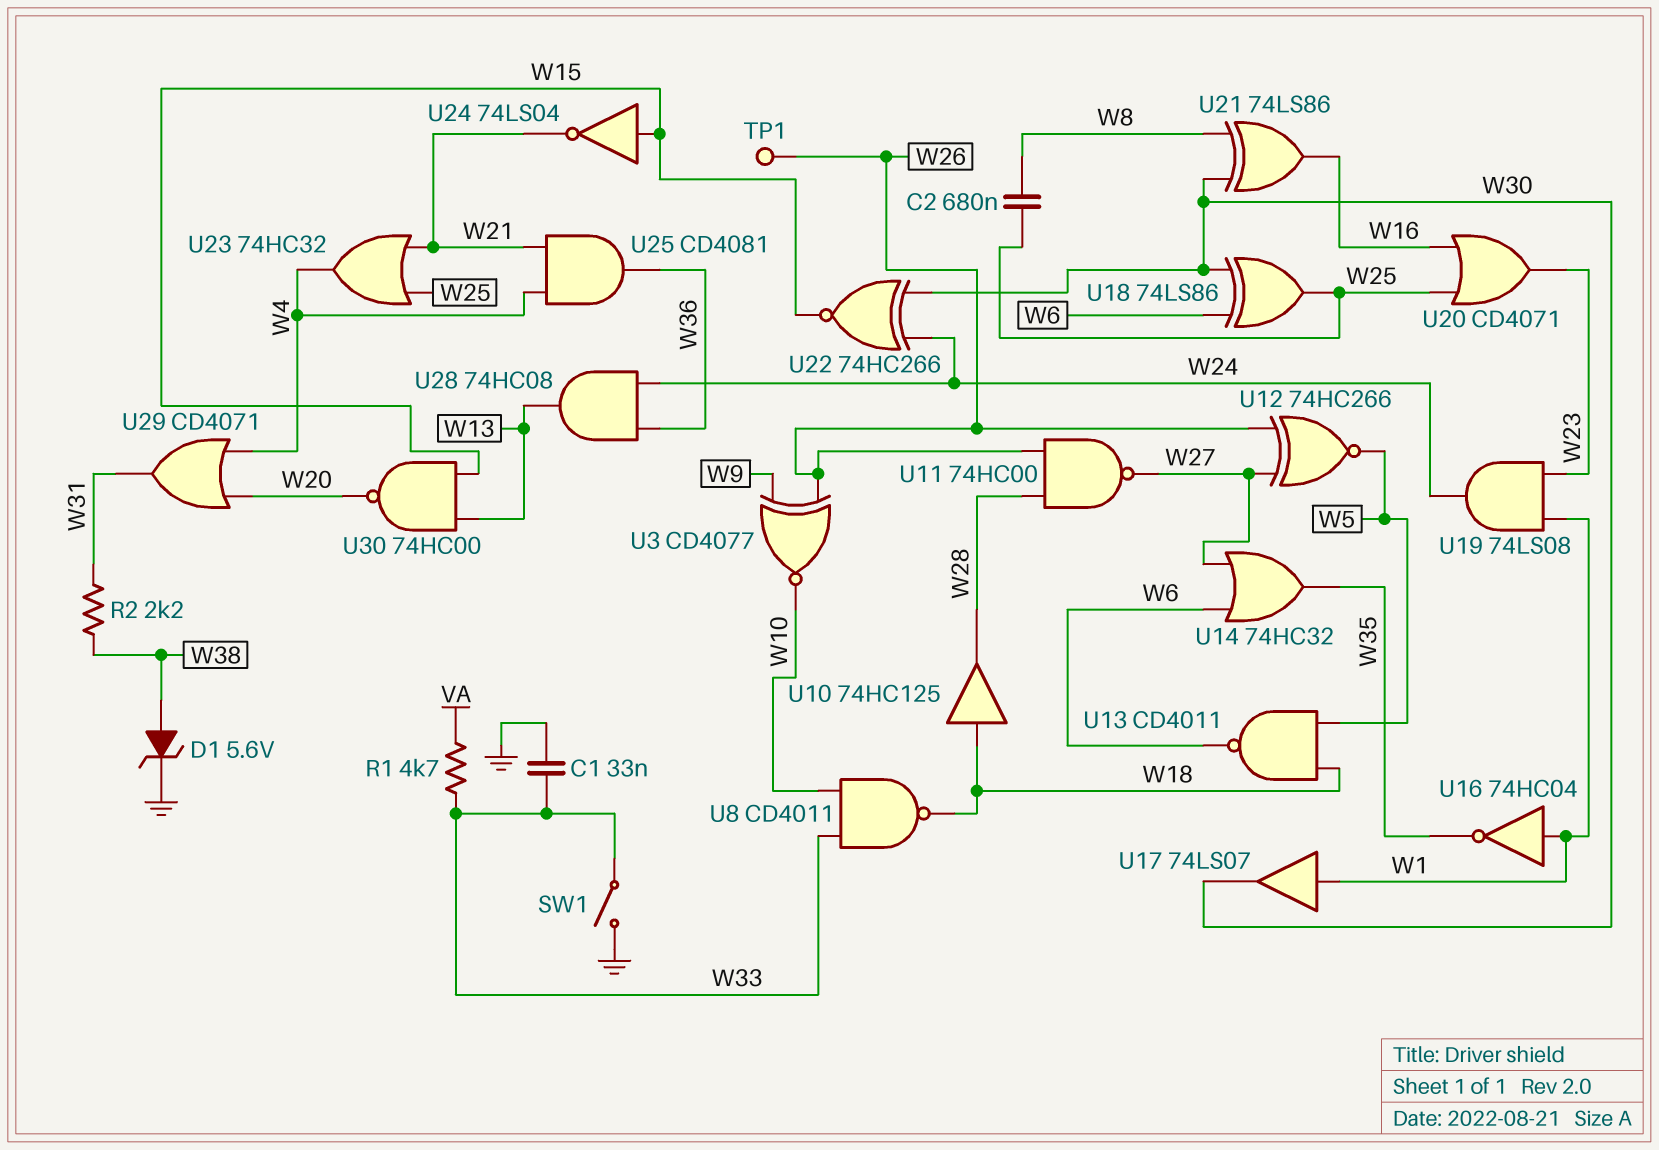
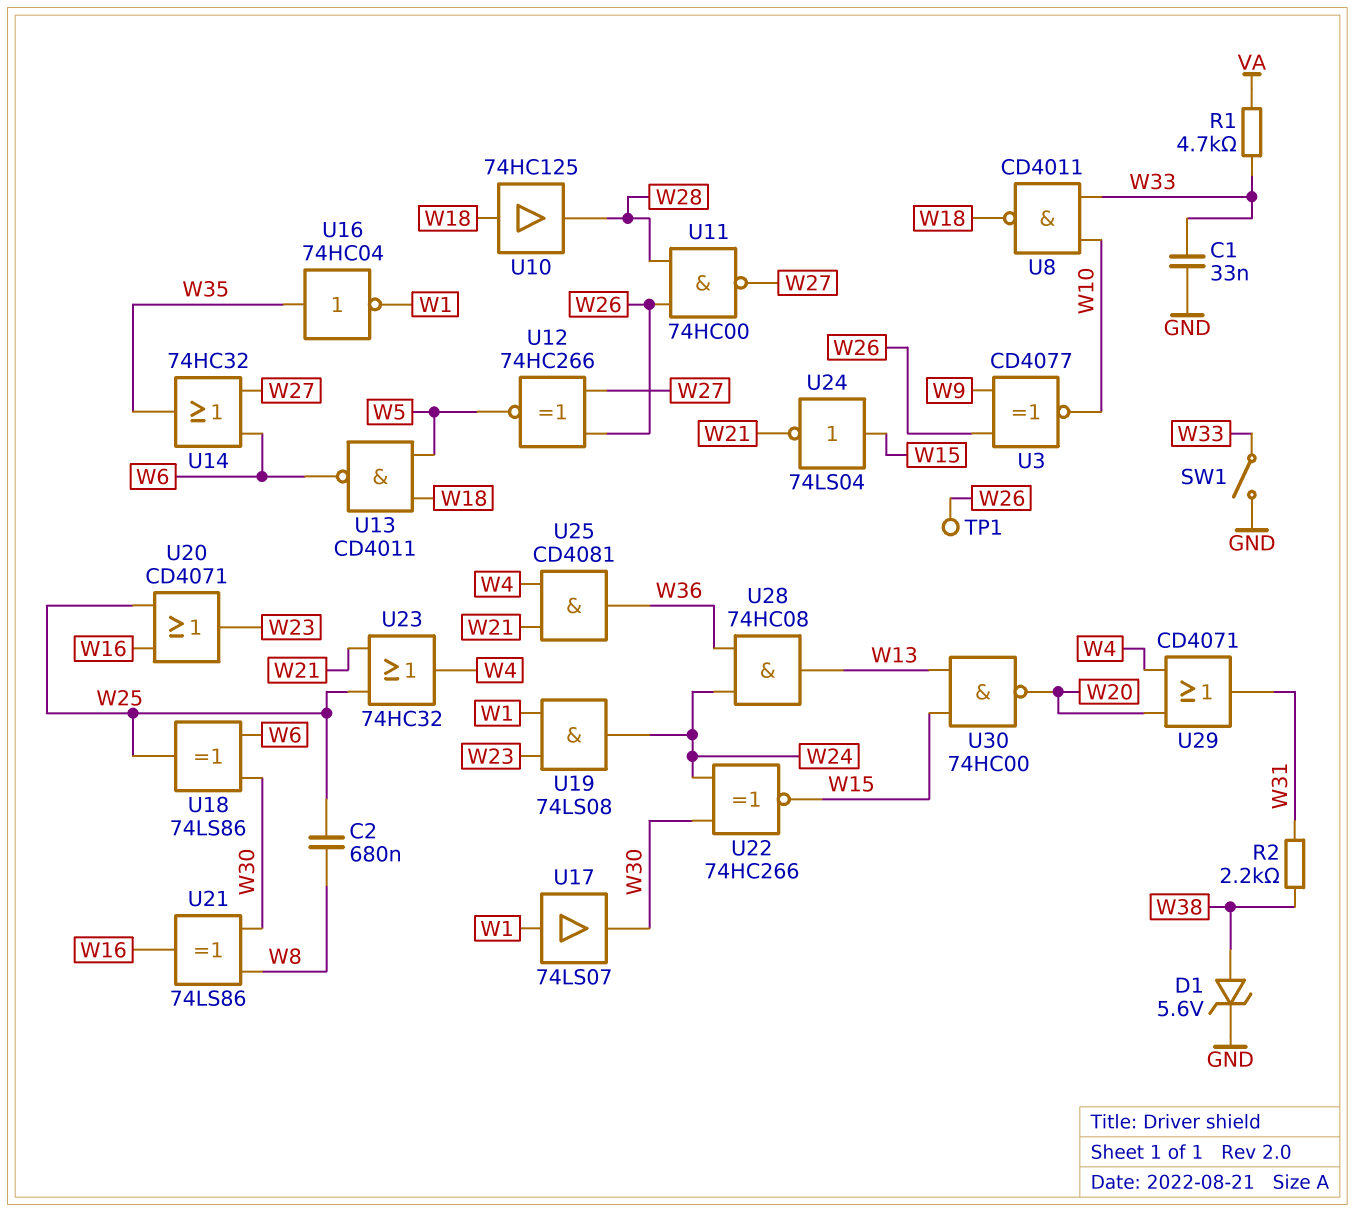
U16: NOT 74HC04 (in W1, out W35) -> NOT 74HC04 (in W35, out W1)

